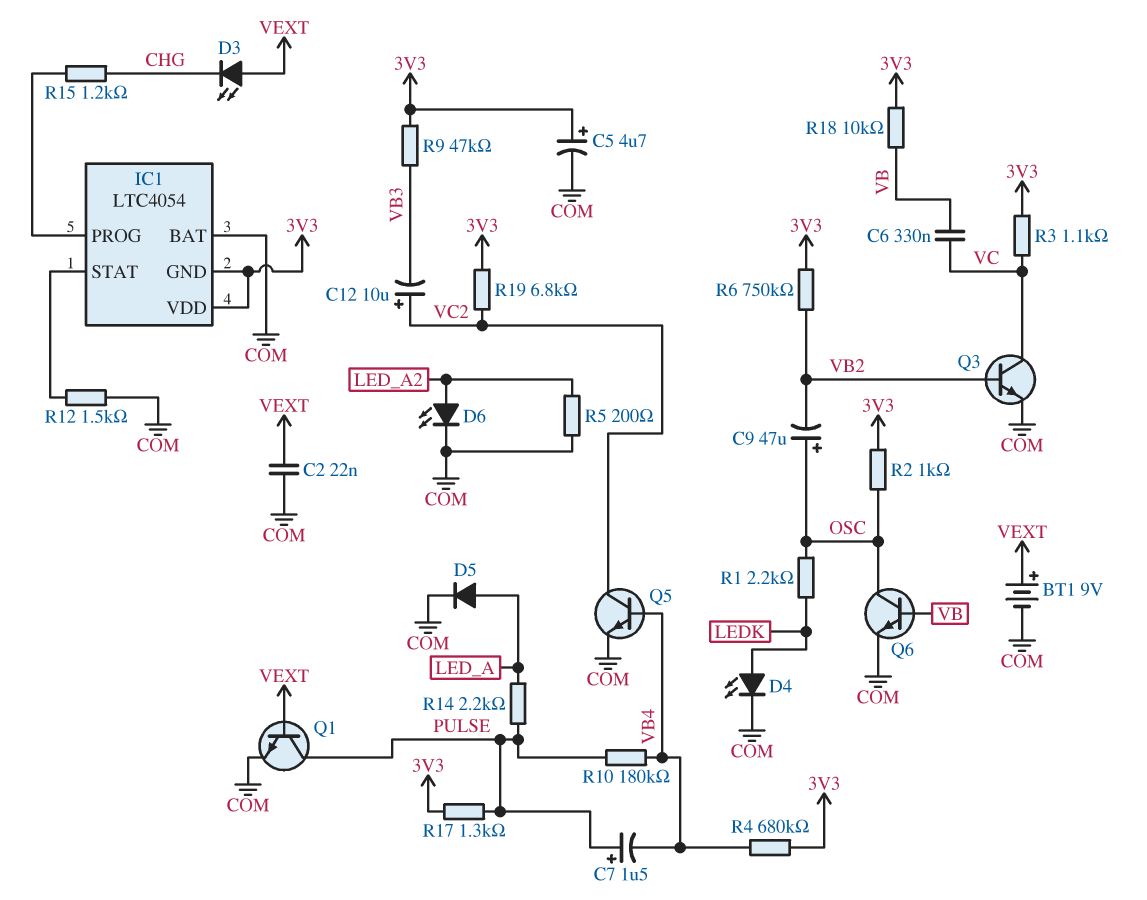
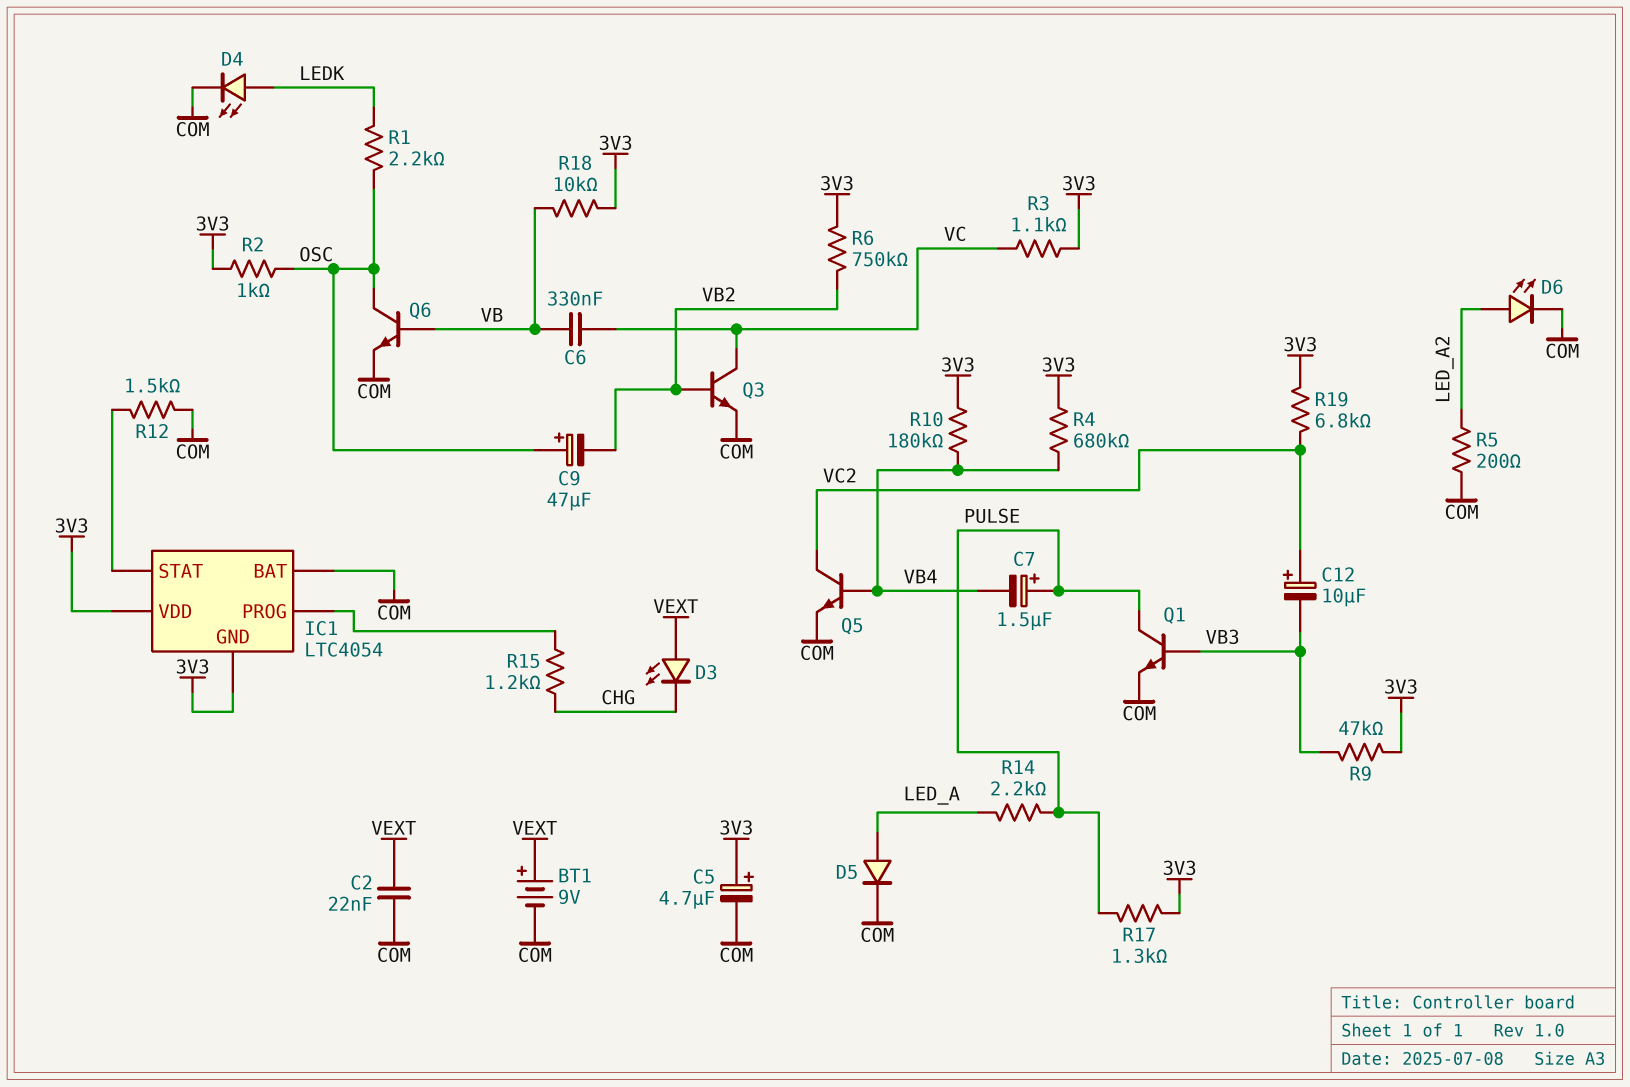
Q1: NPN (B VEXT, C PULSE, E COM) -> NPN (B VB3, C PULSE, E COM)
R10: 180k (PULSE, VB4) -> 180k (3V3, VB4)

